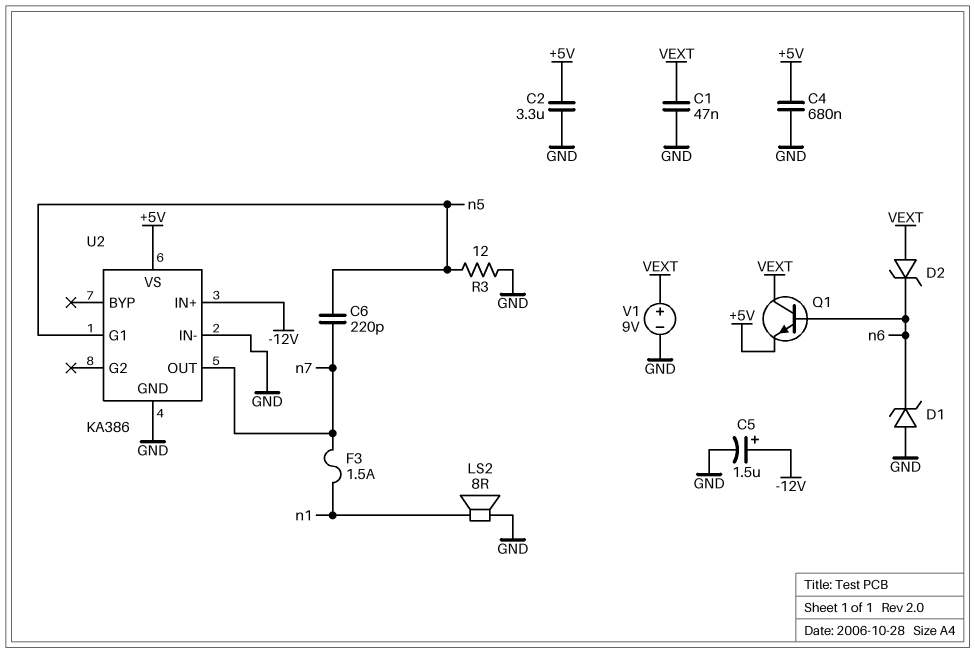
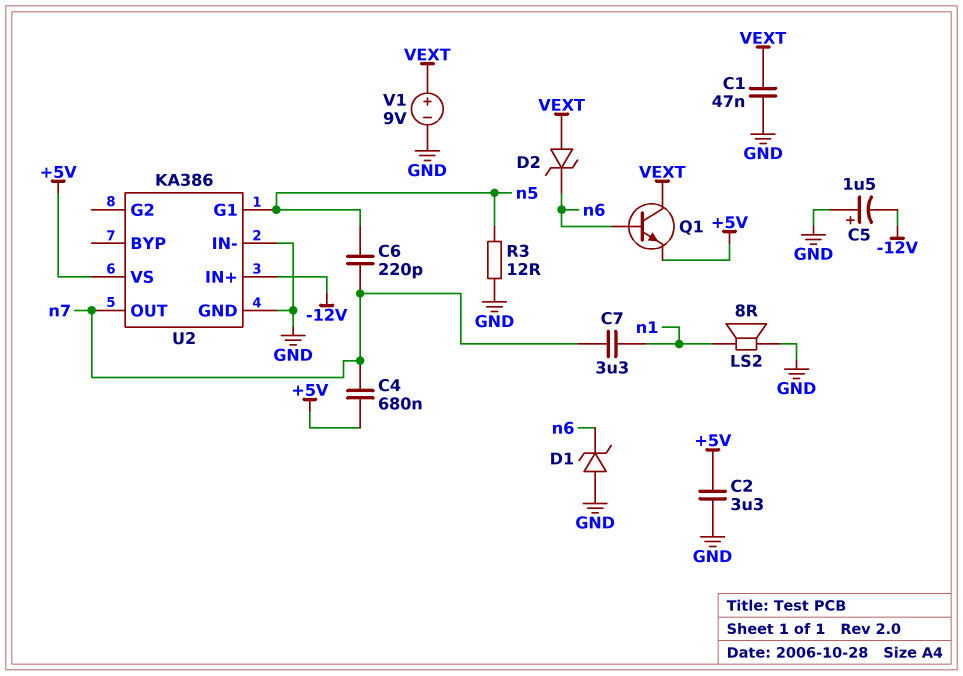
C4: 680nF (+5V, GND) -> 680nF (+5V, n7)
C5: 1.5uF (plus -12V, minus GND) -> 1.5uF (plus GND, minus -12V)
C7: none -> 3.3uF (n1, n7)
F3: 1.5A (n1, n7) -> none

